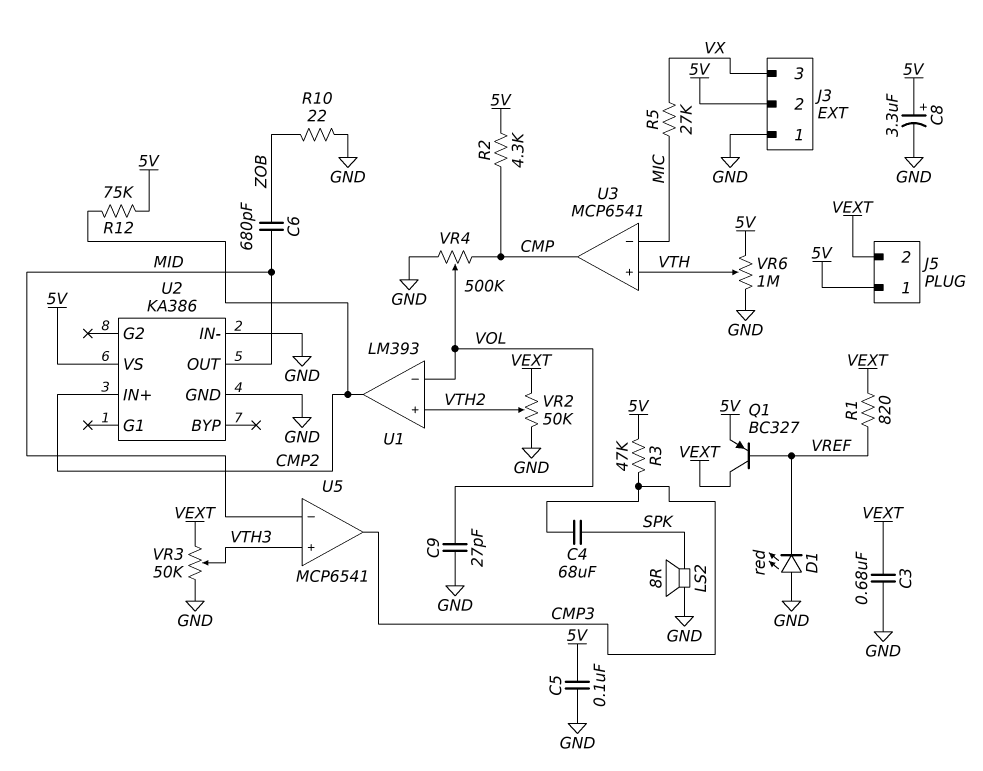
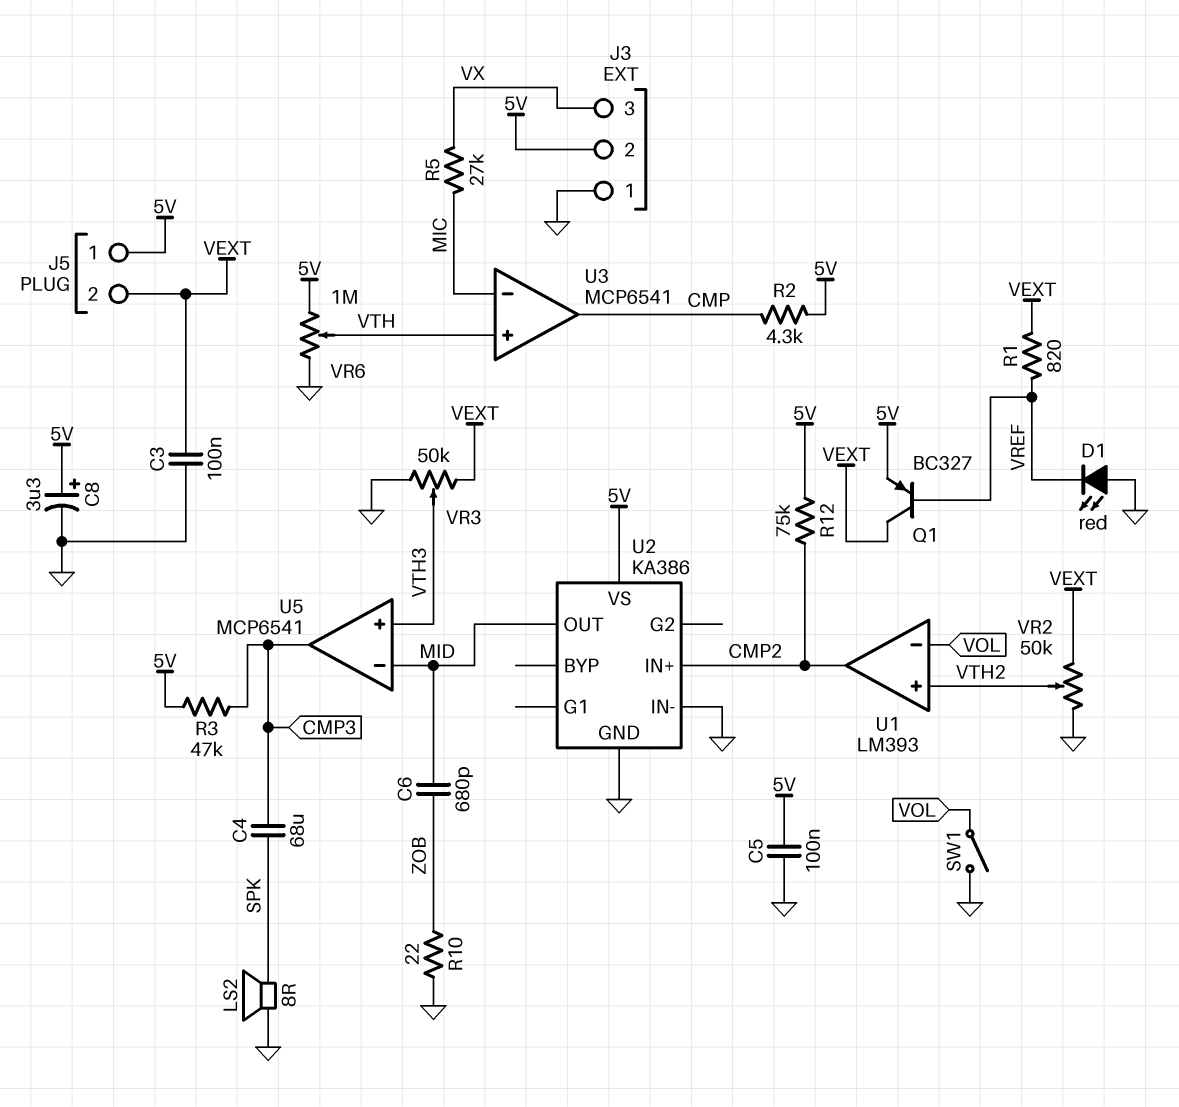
C3: 680nF (GND, VEXT) -> 100nF (GND, VEXT)
C9: 27pF (GND, VOL) -> none
SW1: none -> switch (GND, VOL)
VR4: 500k (CMP, GND, wiper VOL) -> none

